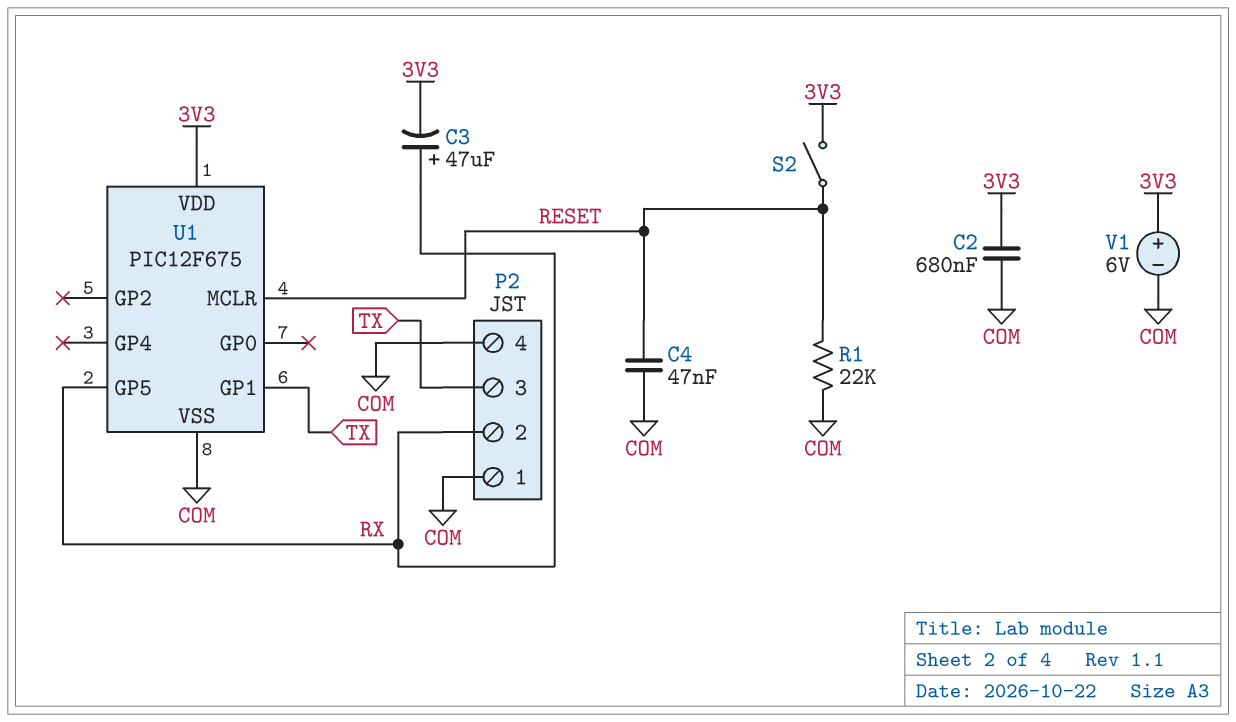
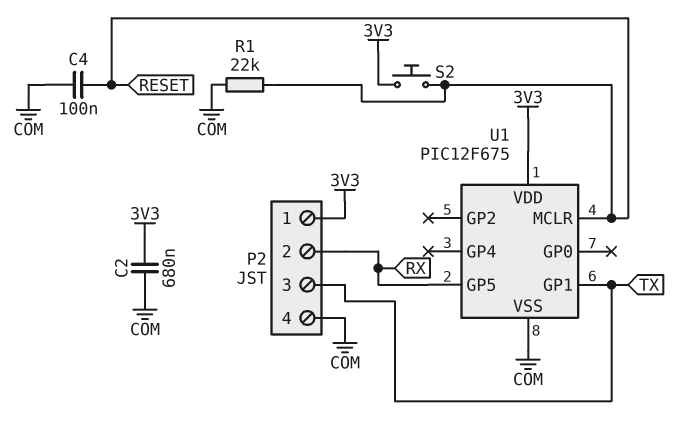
C3: 47uF (plus RX, minus 3V3) -> none
C4: 47nF (COM, RESET) -> 100nF (COM, RESET)
P2 pin 1: COM -> 3V3
S2: switch (3V3, RESET) -> button (3V3, RESET)
V1: 6V (plus 3V3, minus COM) -> none

